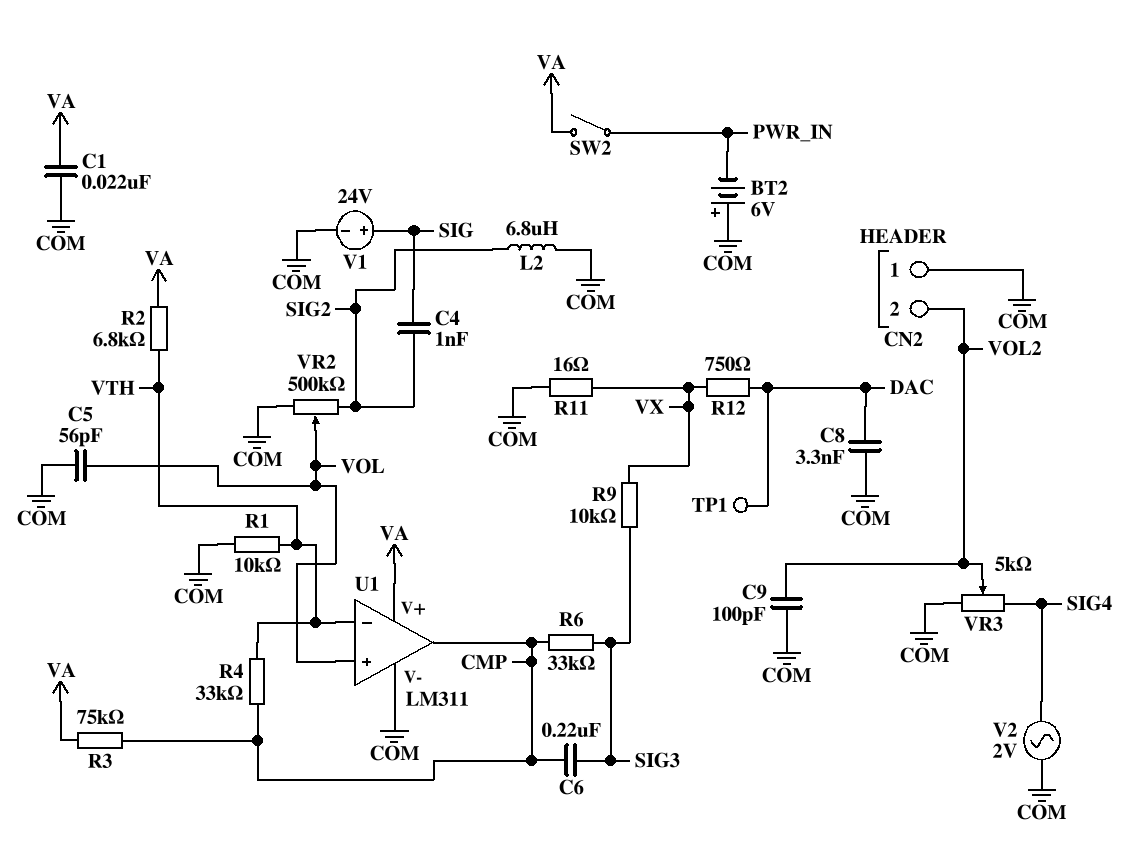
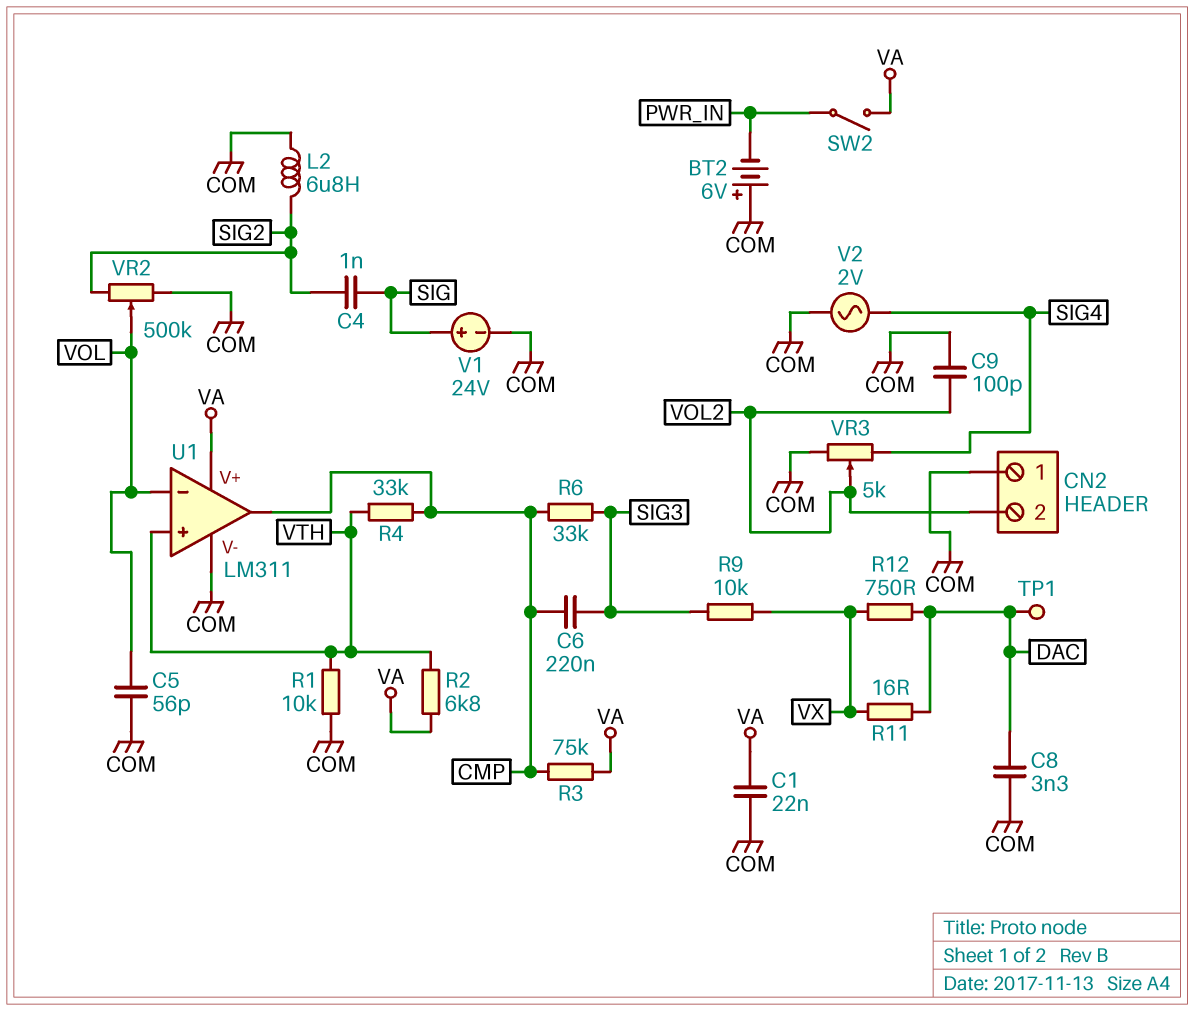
R11: 16 (COM, VX) -> 16 (DAC, VX)
U1 pin in+: VOL -> VTH
U1 pin in-: VTH -> VOL

